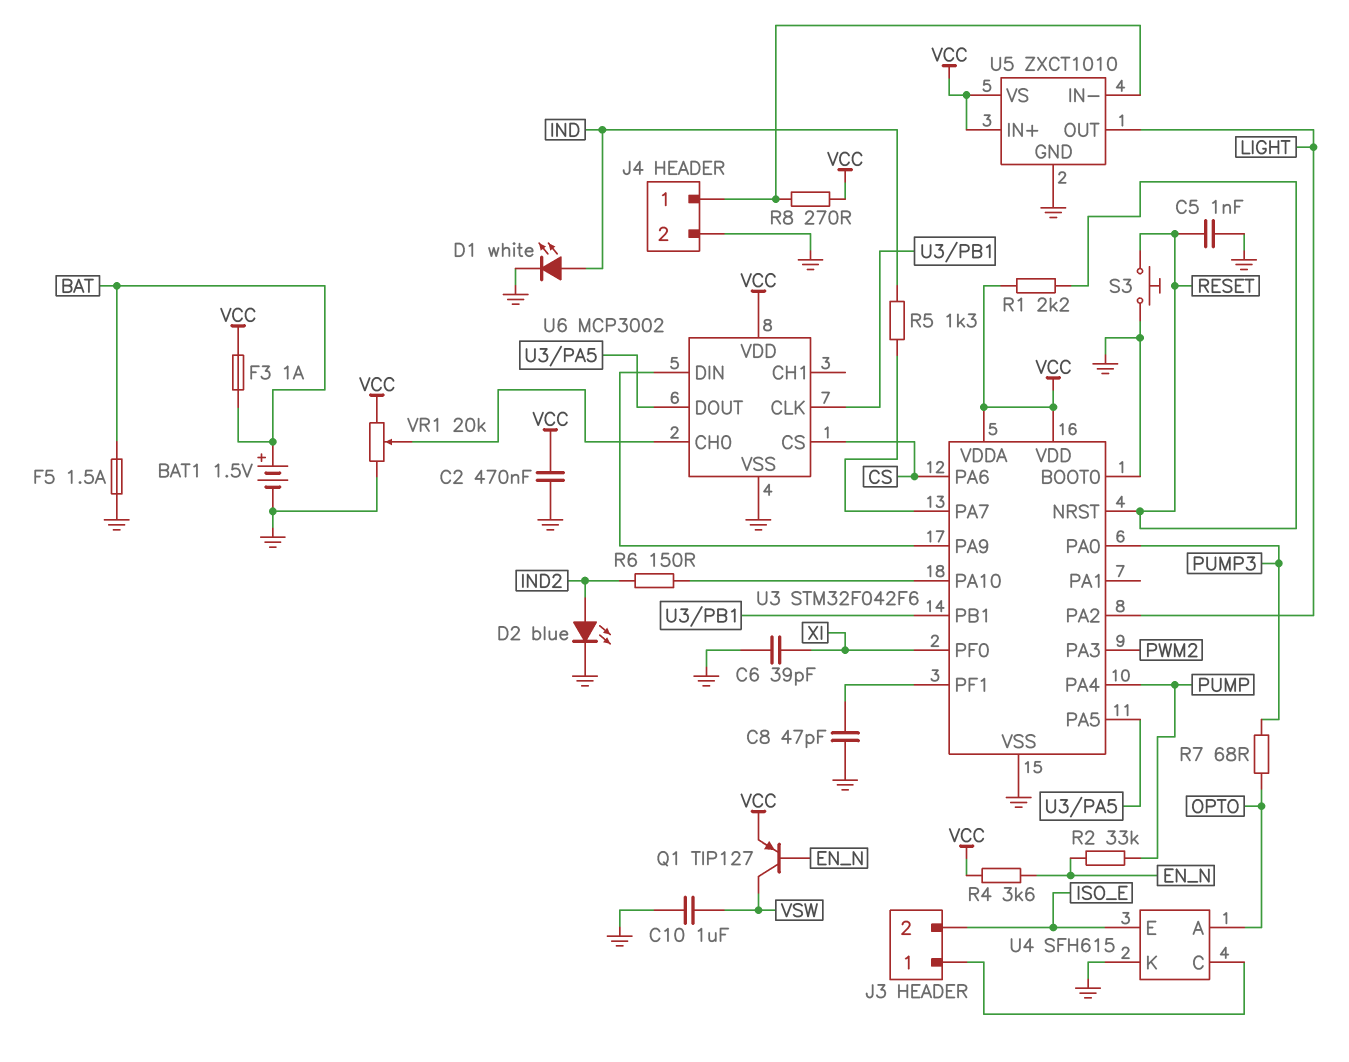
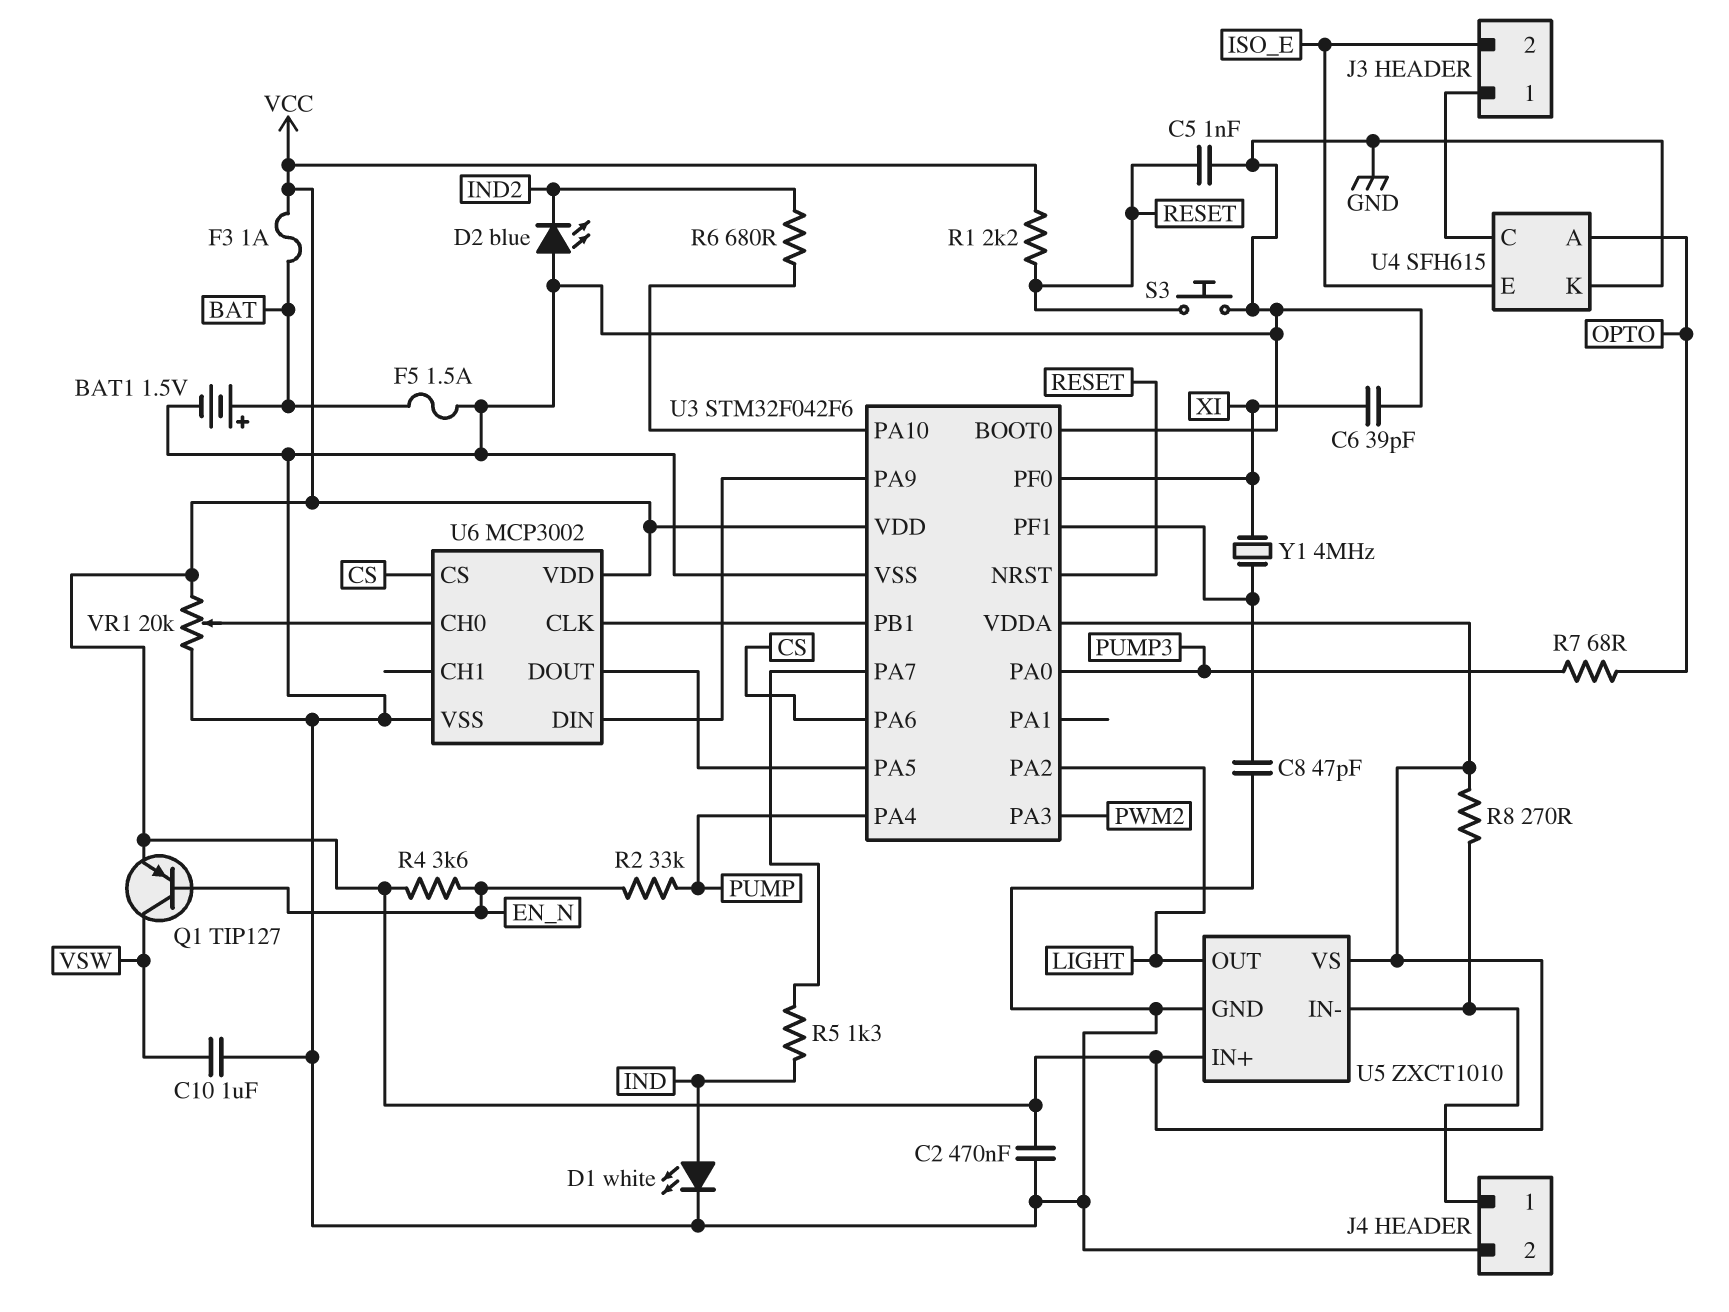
D2: LED blue (A IND2, K GND) -> LED blue (A GND, K IND2)
R6: 150 (IND2, U3/PA10) -> 680 (IND2, U3/PA10)
Y1: none -> 4MHz (U3/PF1, XI)

